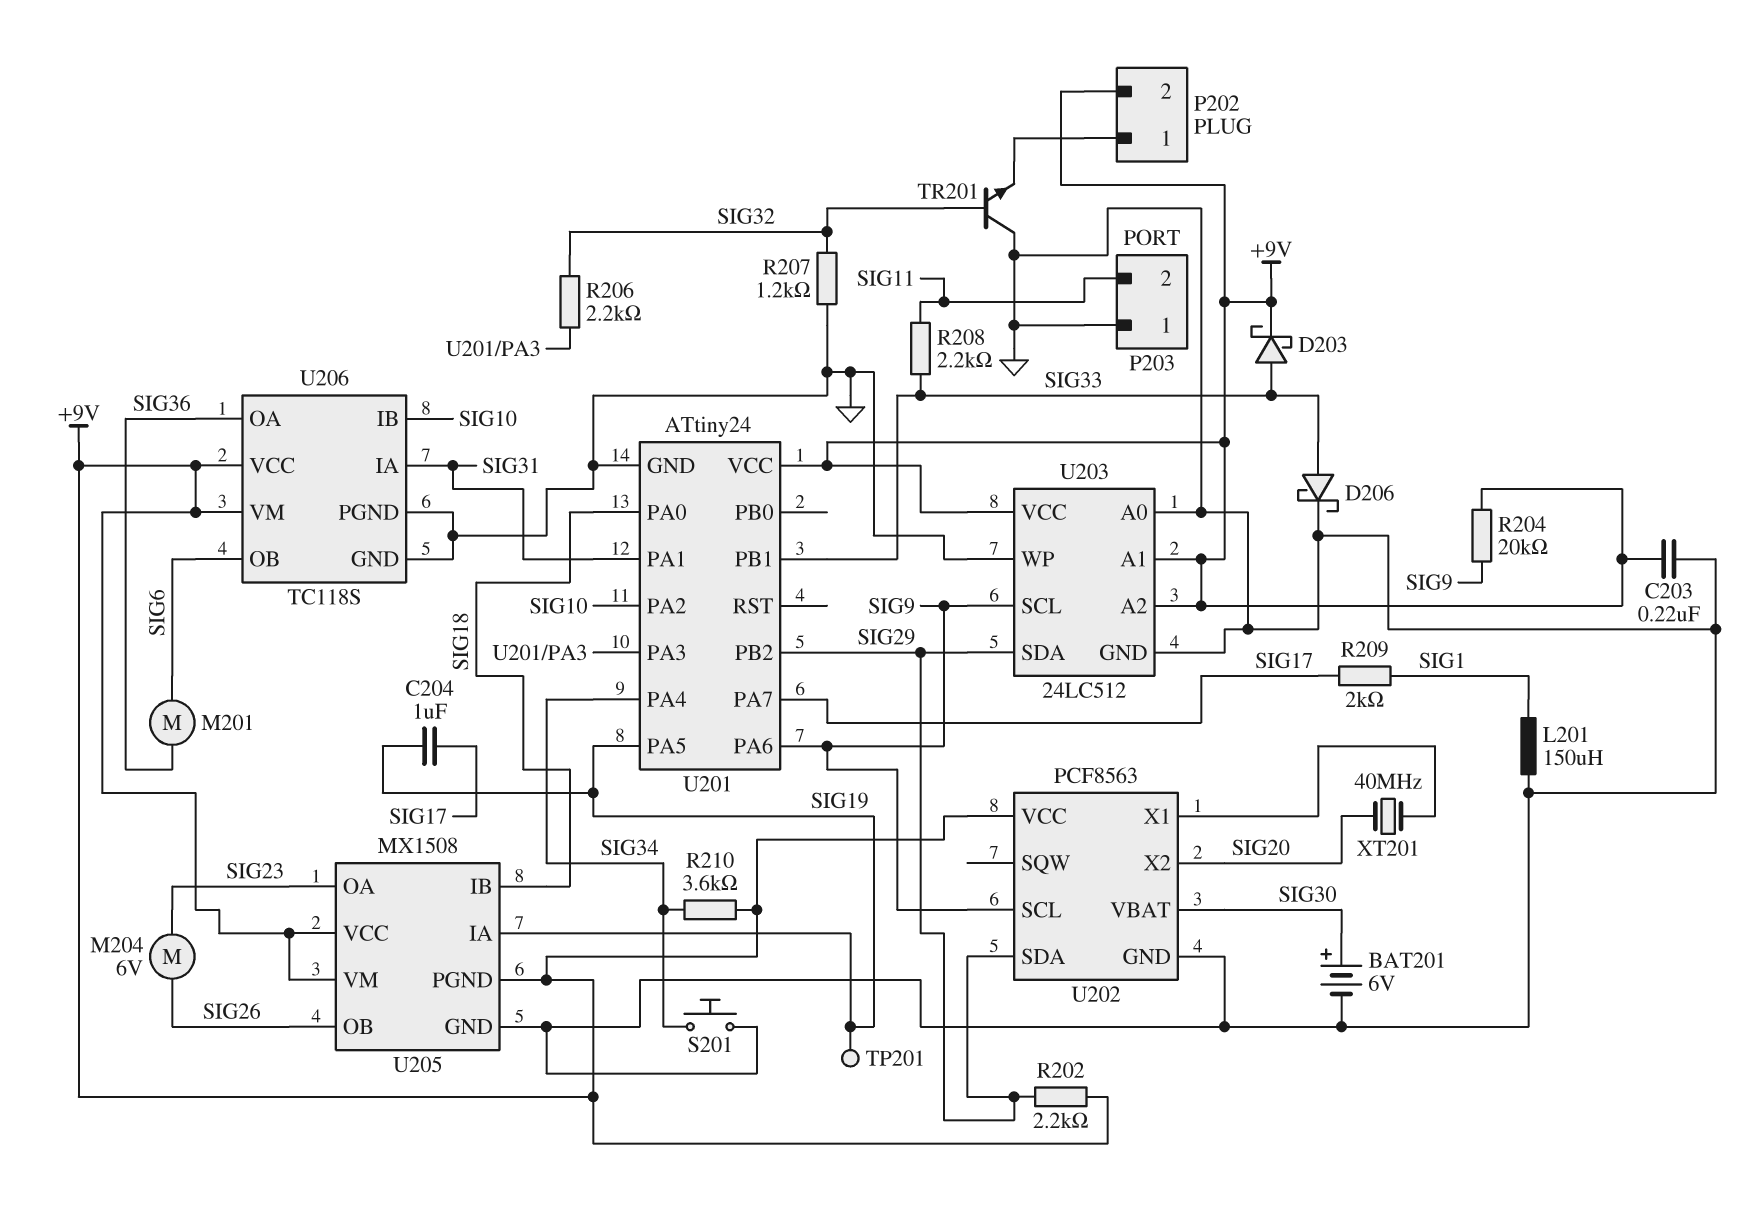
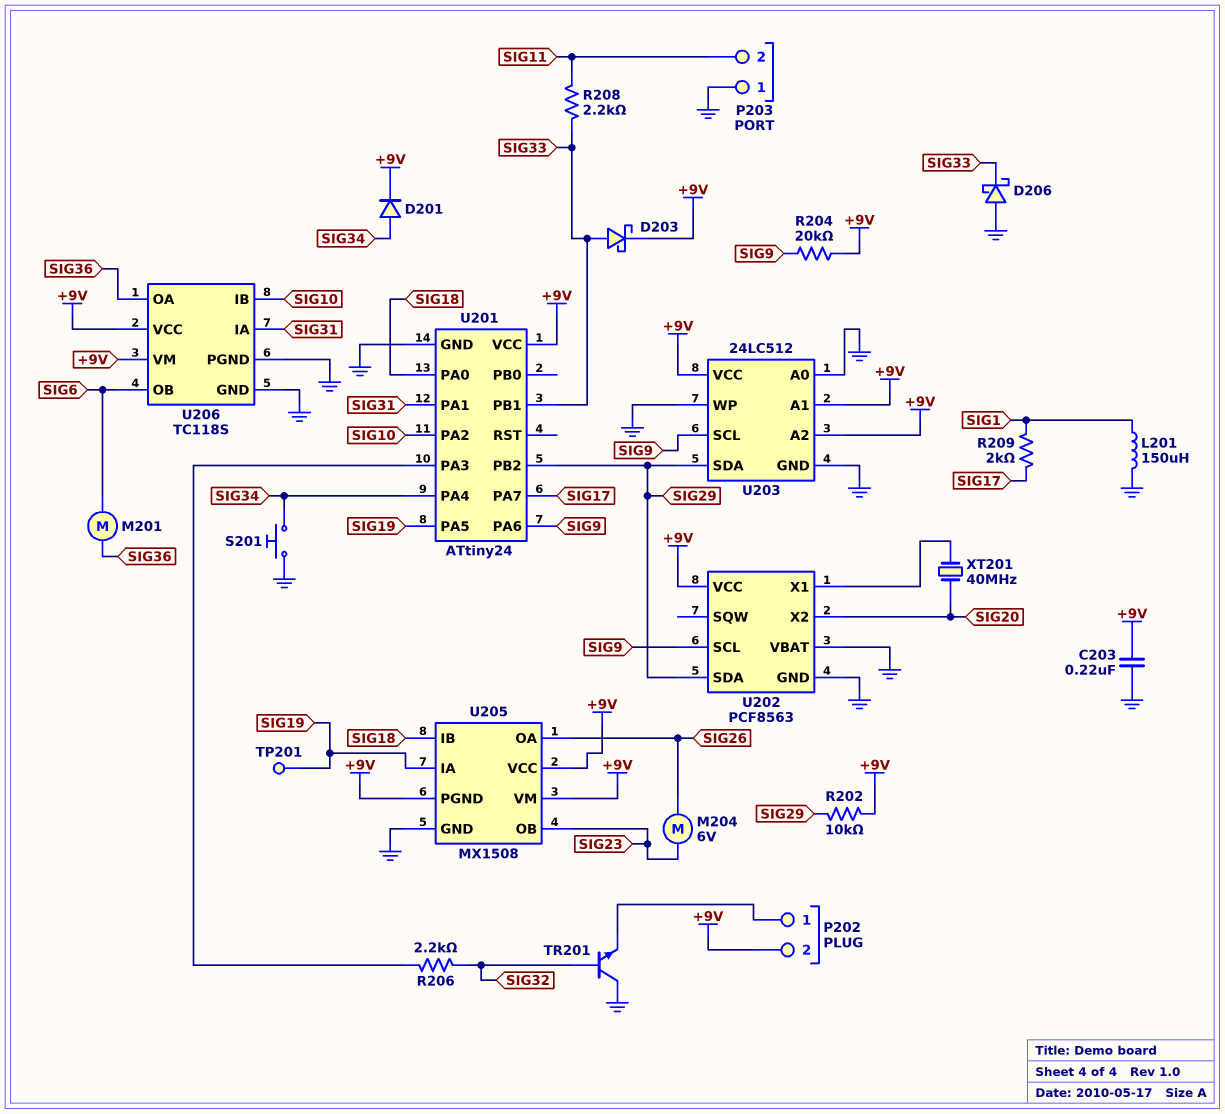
BAT201: 6V (plus SIG30, minus GND) -> none
C204: 1uF (SIG17, SIG19) -> none
D201: none -> diode (A SIG34, K +9V)
D206: schottky (A SIG33, K GND) -> schottky (A GND, K SIG33)
R202: 2.2k (+9V, SIG29) -> 10k (+9V, SIG29)
R207: 1.2k (GND, SIG32) -> none
R210: 3.6k (+9V, SIG34) -> none
U202 pin VBAT: SIG30 -> GND
U205 pin OA: SIG23 -> SIG26
U205 pin OB: SIG26 -> SIG23

